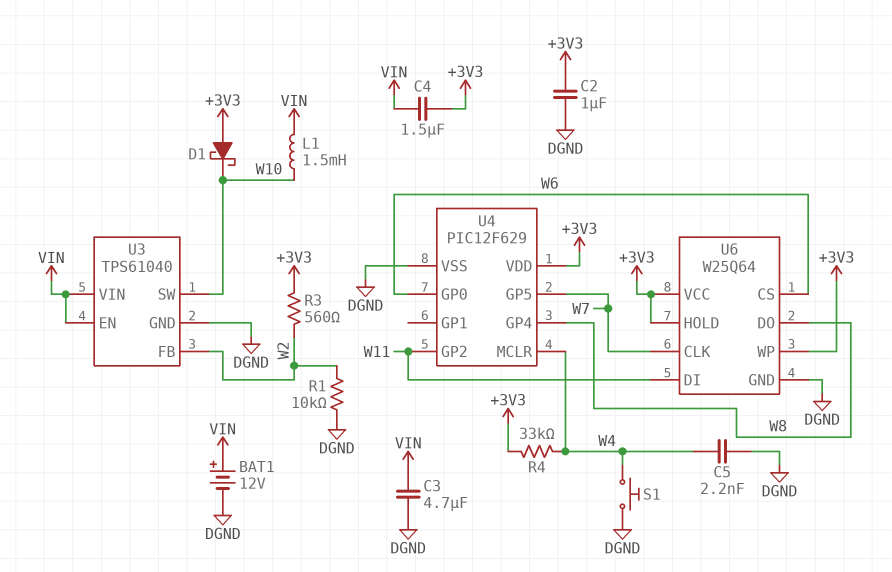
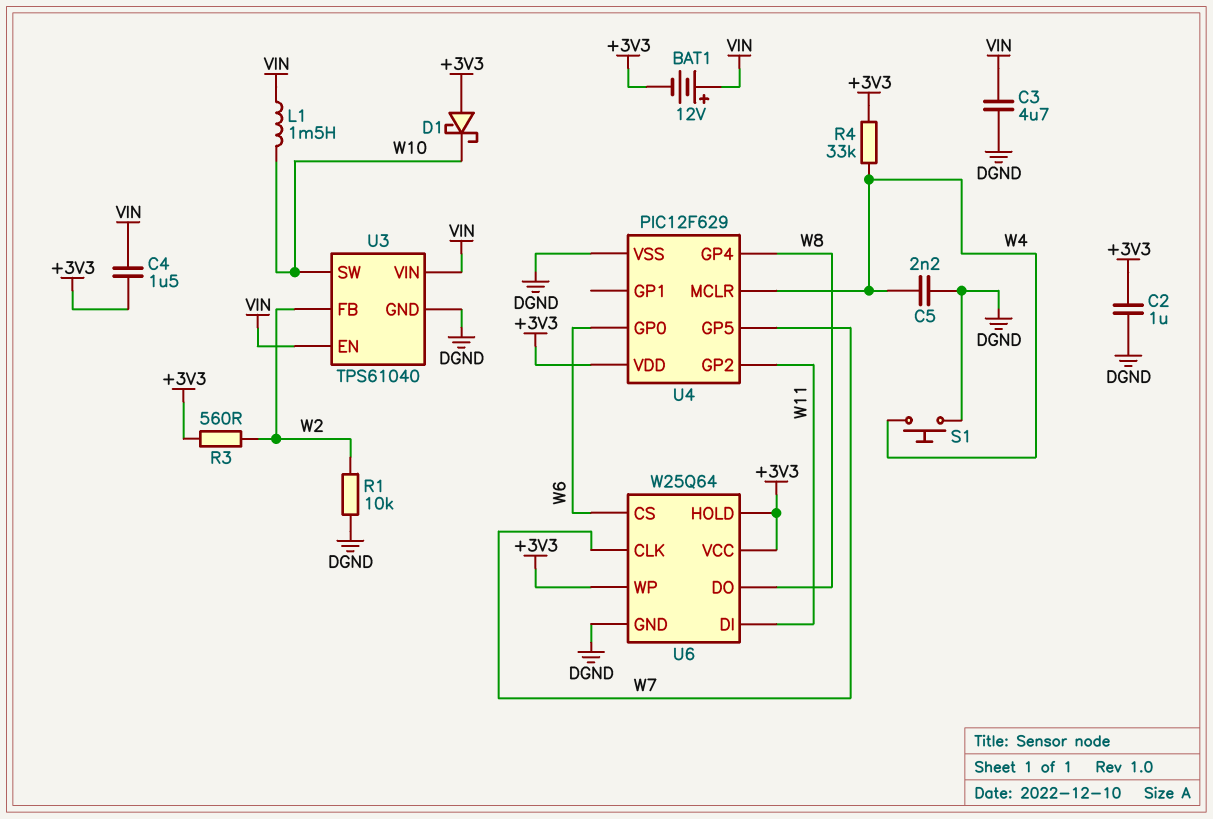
BAT1: 12V (plus VIN, minus DGND) -> 12V (plus VIN, minus +3V3)

